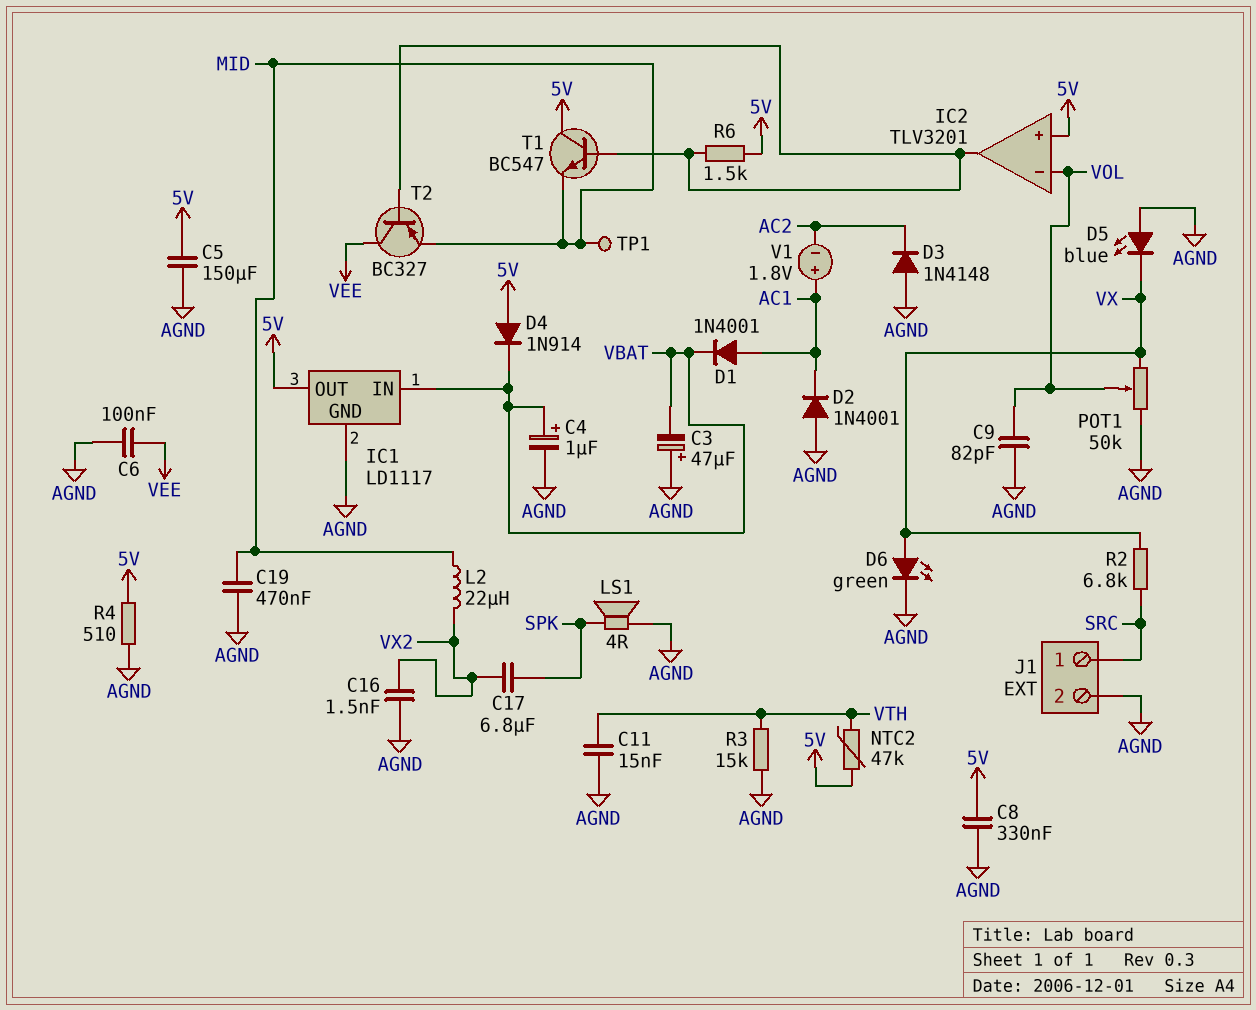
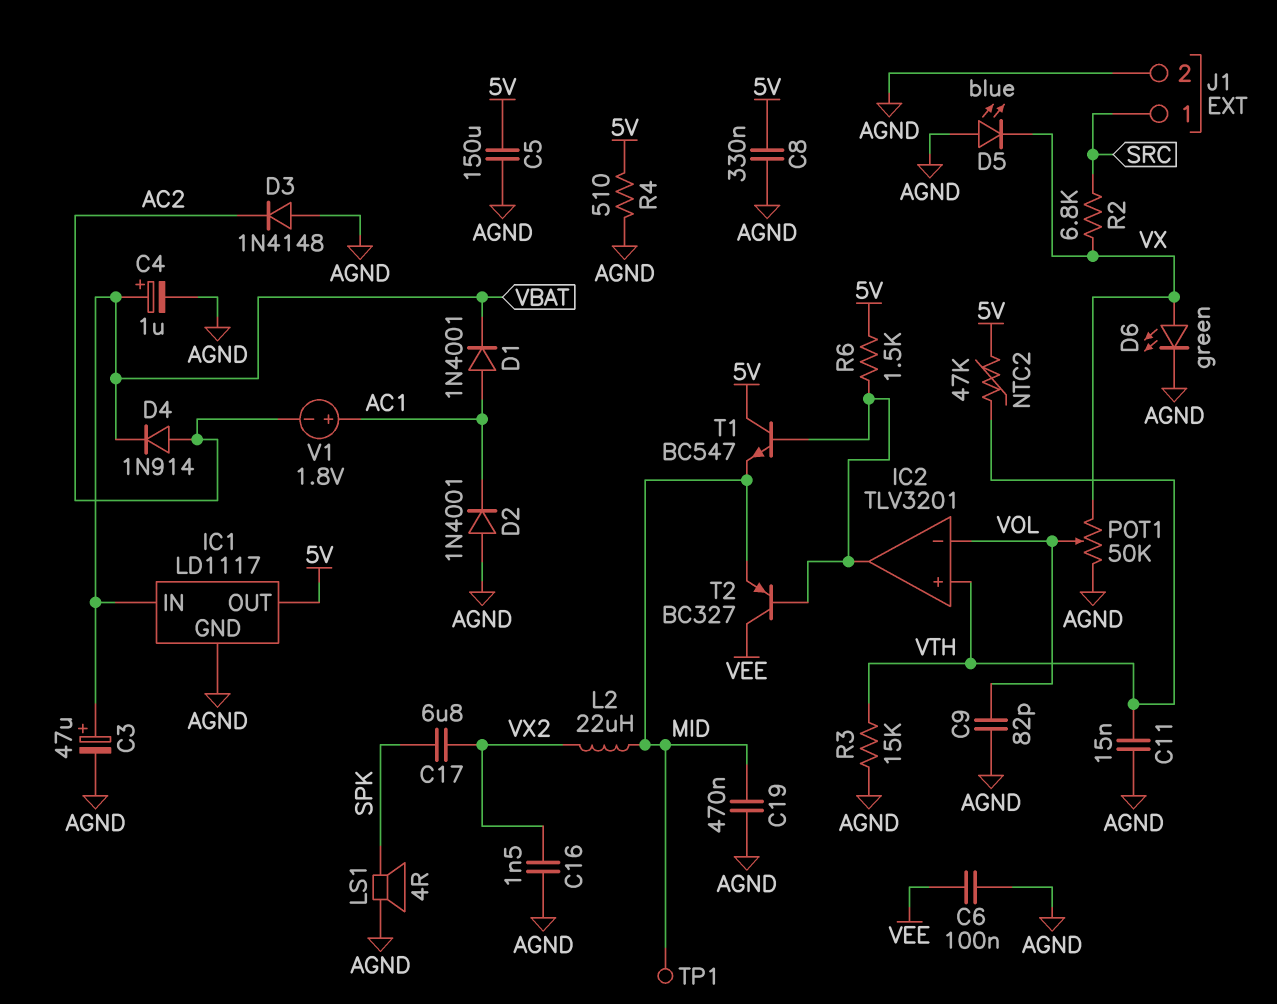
C3: 47uF (plus AGND, minus VBAT) -> 47uF (plus VBAT, minus AGND)
D4: diode 1N914 (A 5V, K VBAT) -> diode 1N914 (A AC2, K VBAT)
IC2 pin in+: 5V -> VTH

